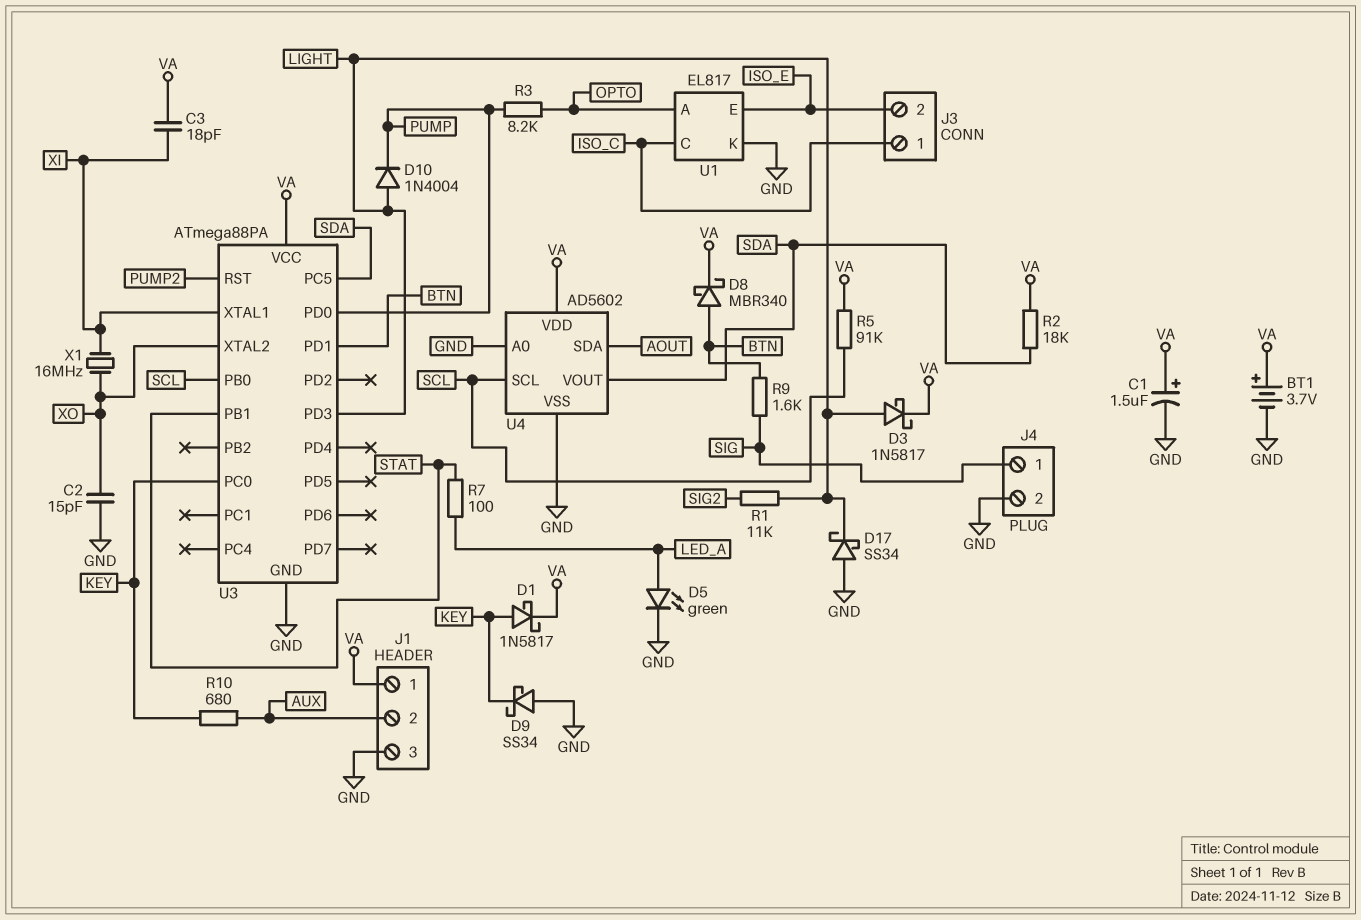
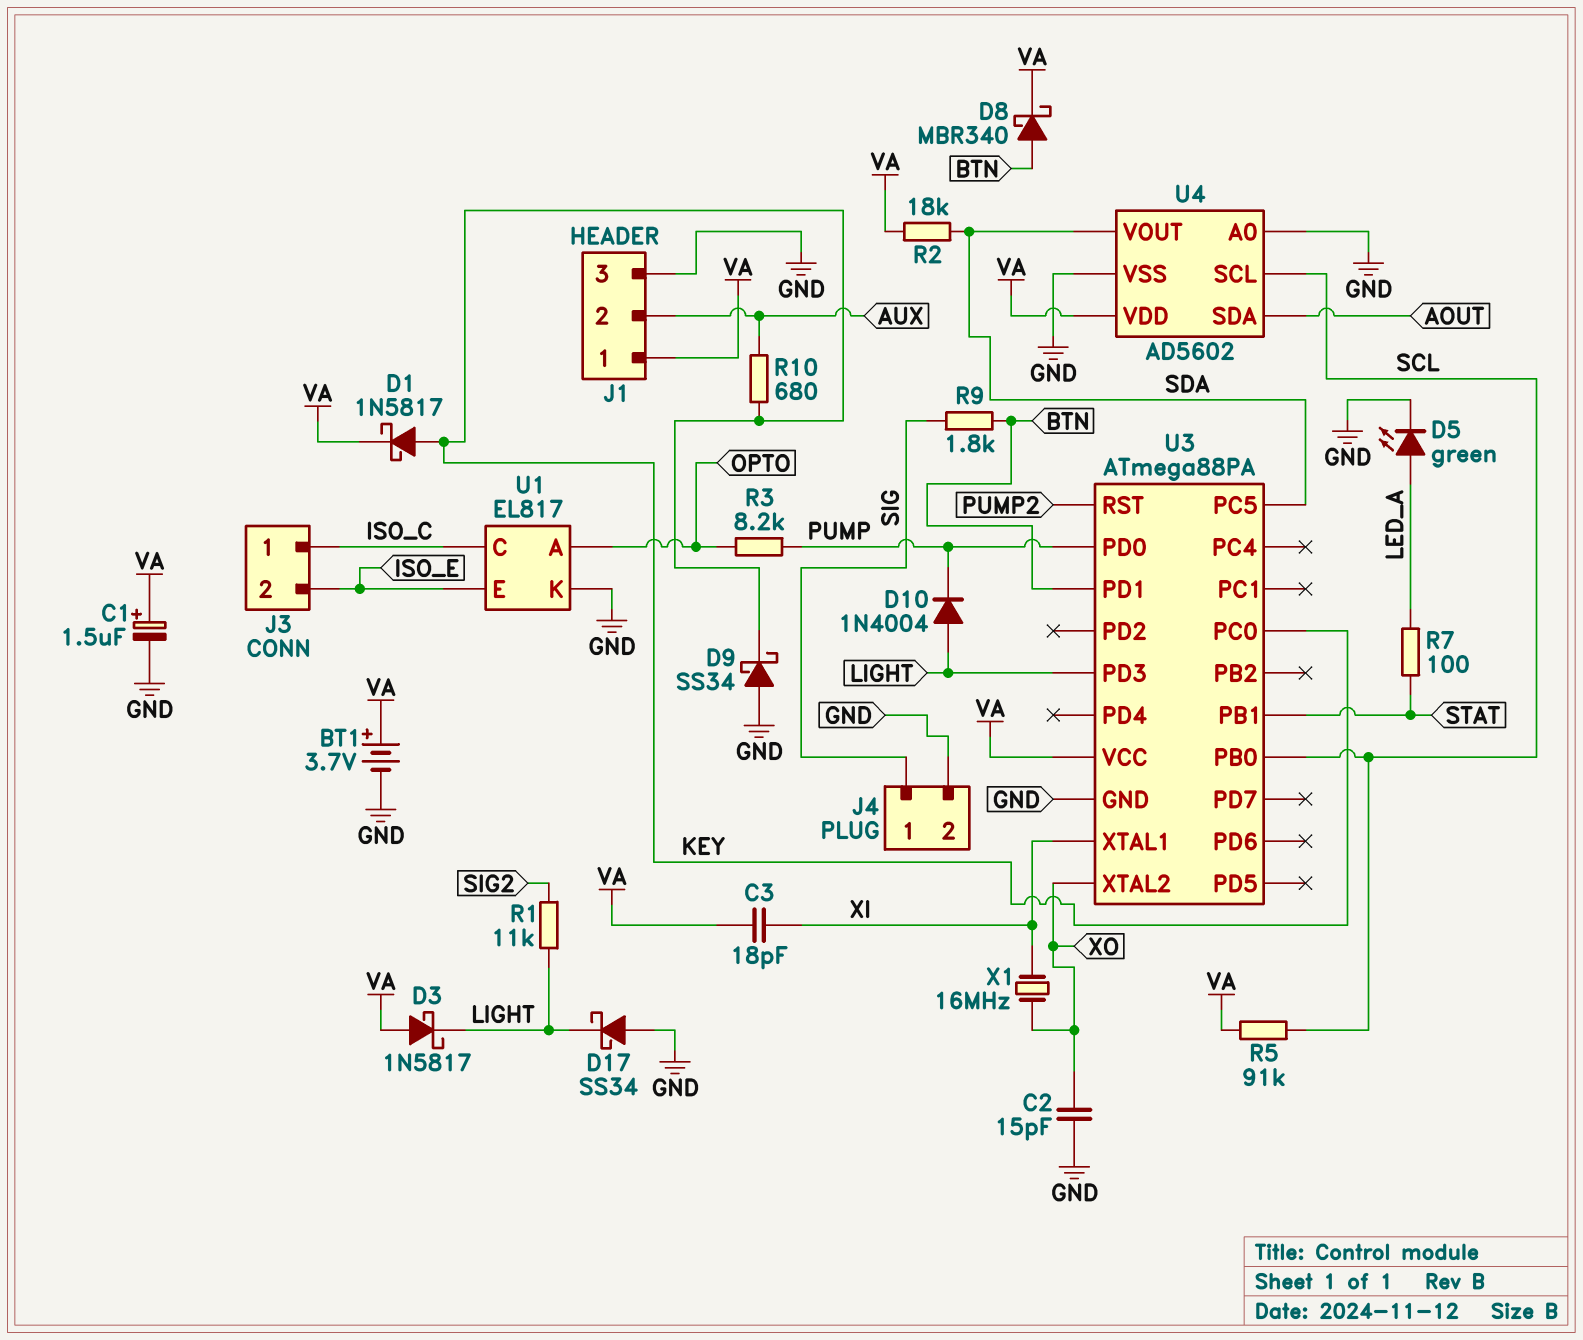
D3: schottky 1N5817 (A LIGHT, K VA) -> schottky 1N5817 (A VA, K LIGHT)
R9: 1.6k (BTN, SIG) -> 1.8k (BTN, SIG)

